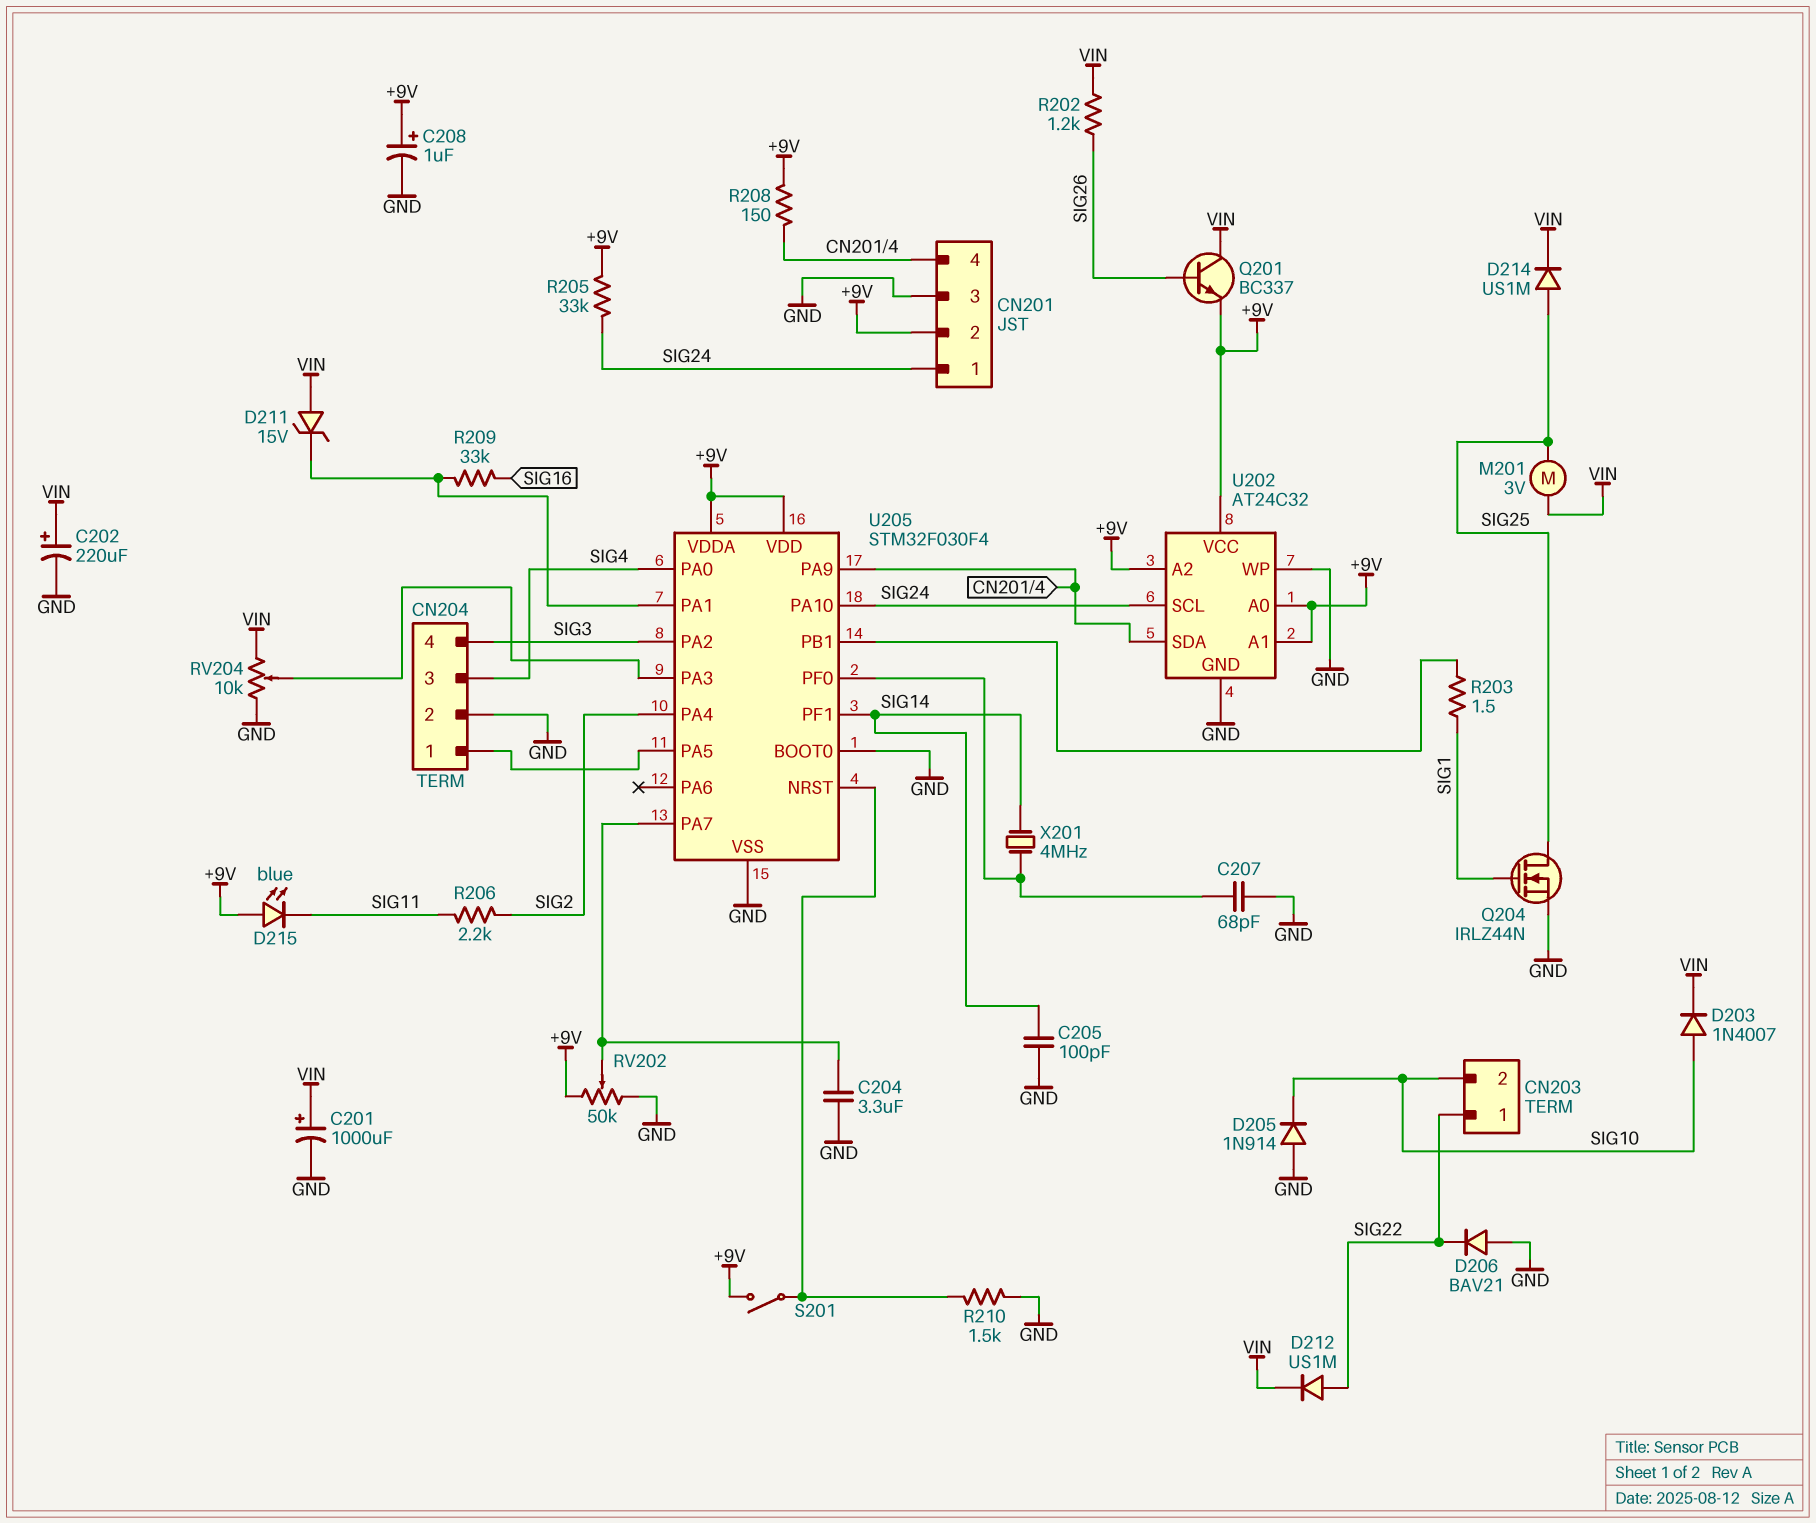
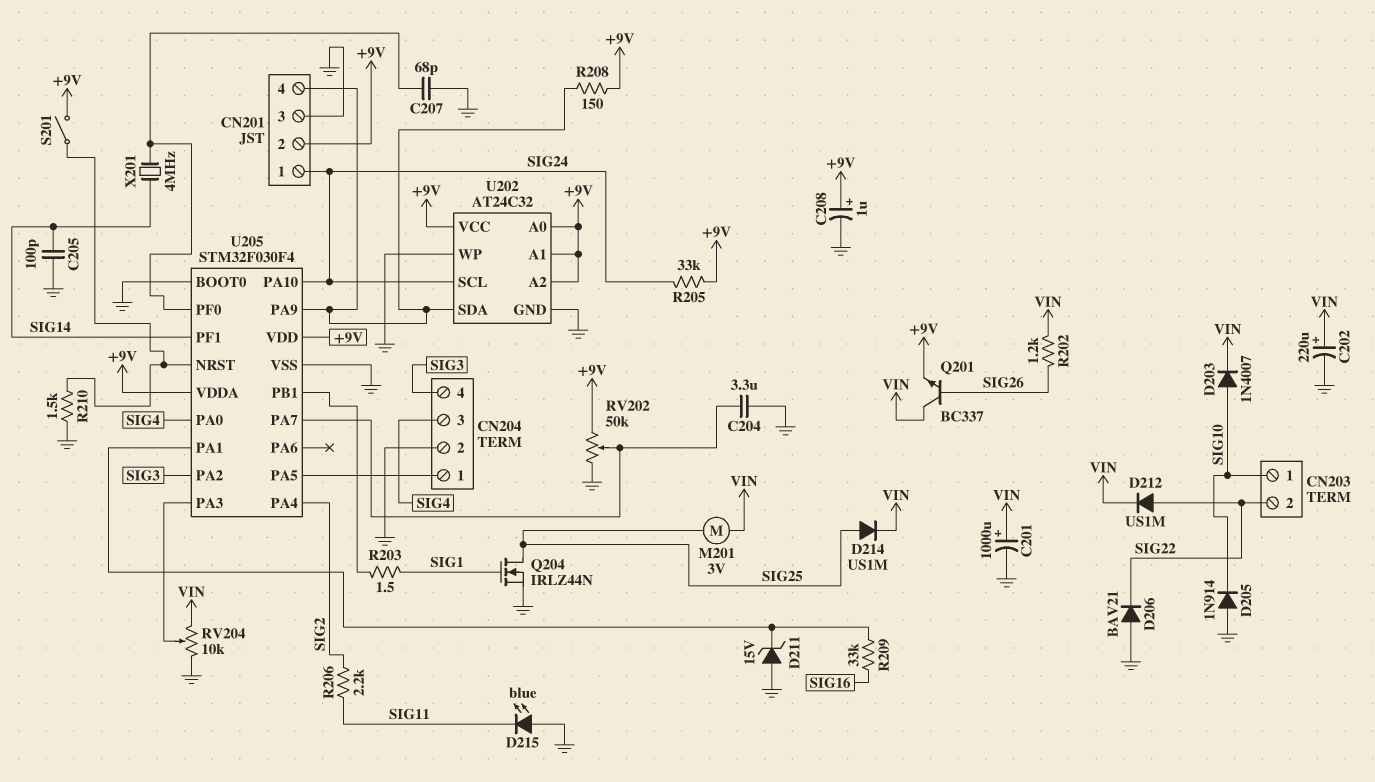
CN203 pin 1: SIG22 -> SIG10
CN203 pin 2: SIG10 -> SIG22
D211: zener 15V (A VIN, K U205/PA1) -> zener 15V (A GND, K U205/PA1)
D215: LED blue (A +9V, K SIG11) -> LED blue (A GND, K SIG11)

